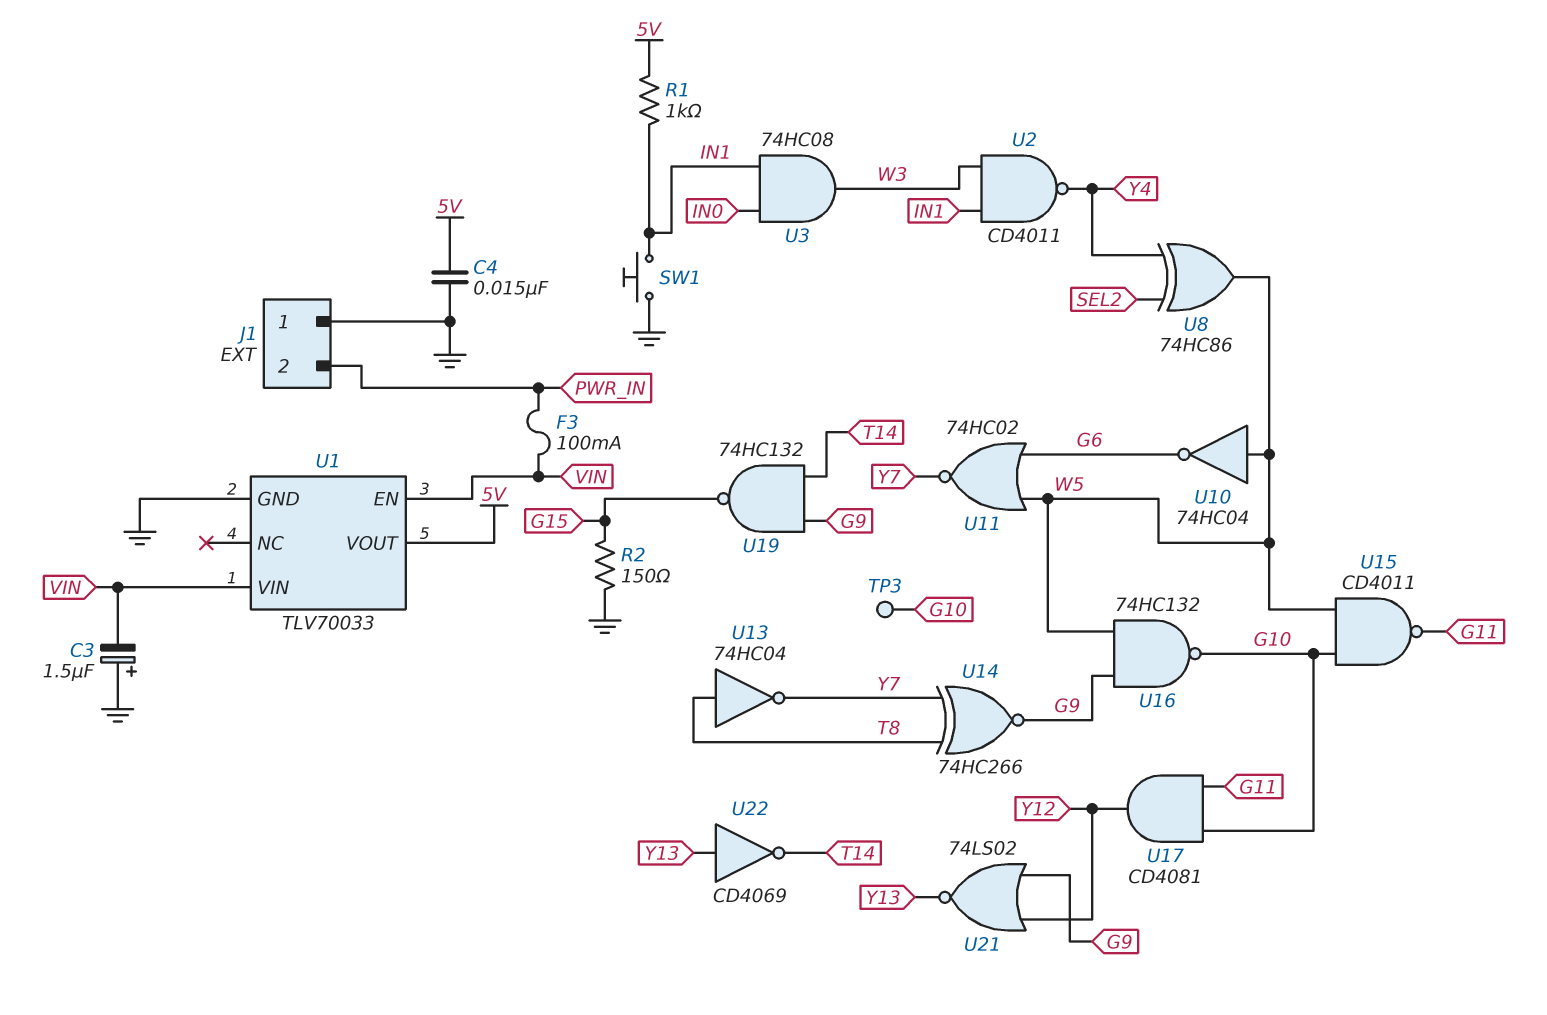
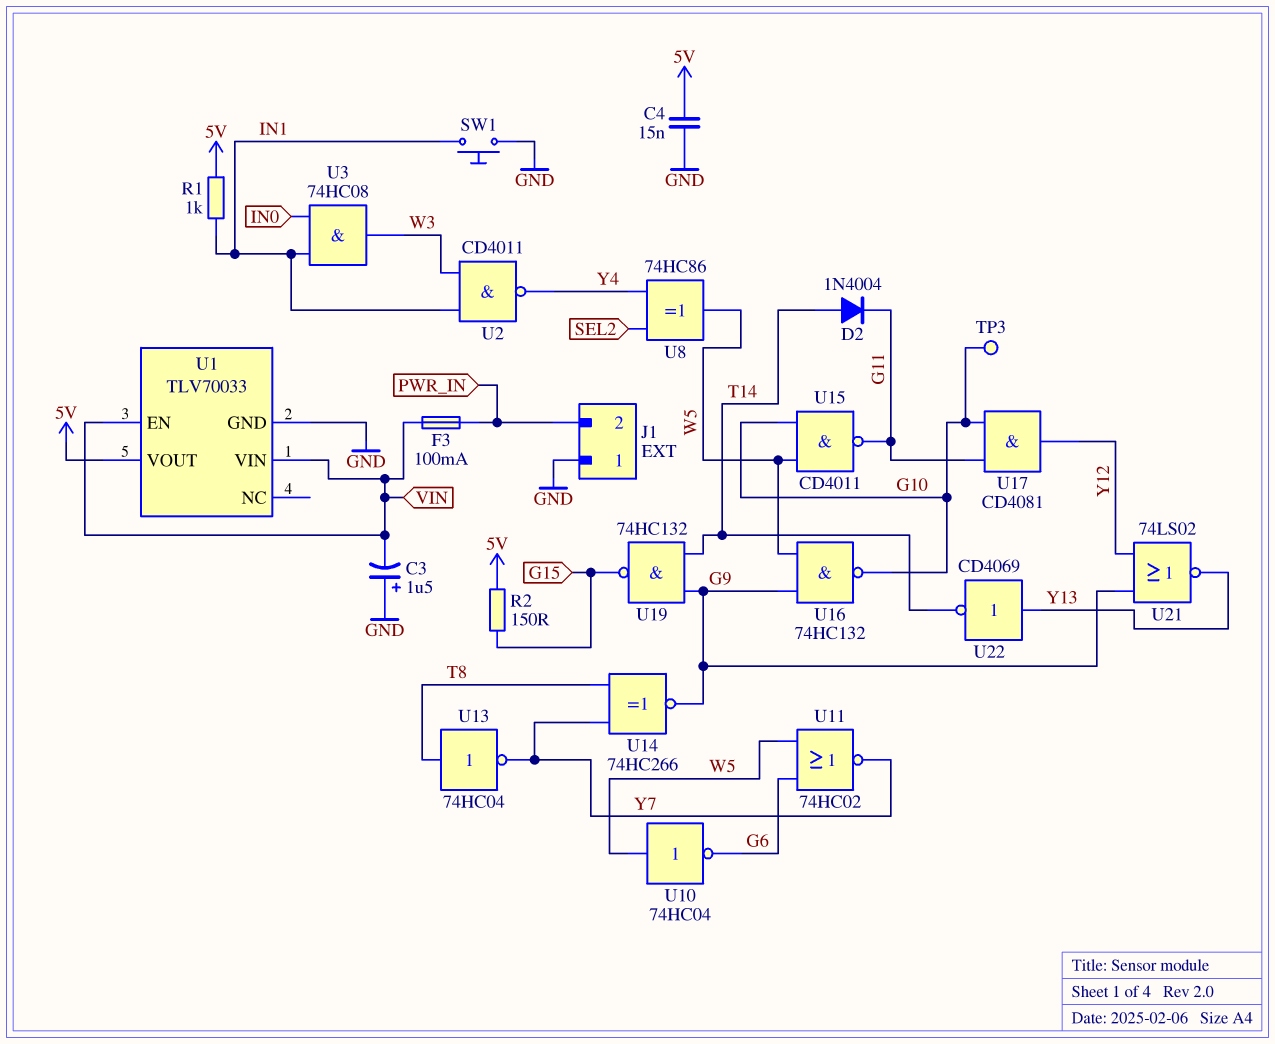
D2: none -> diode 1N4004 (A T14, K G11)
R2: 150 (G15, GND) -> 150 (5V, G15)

